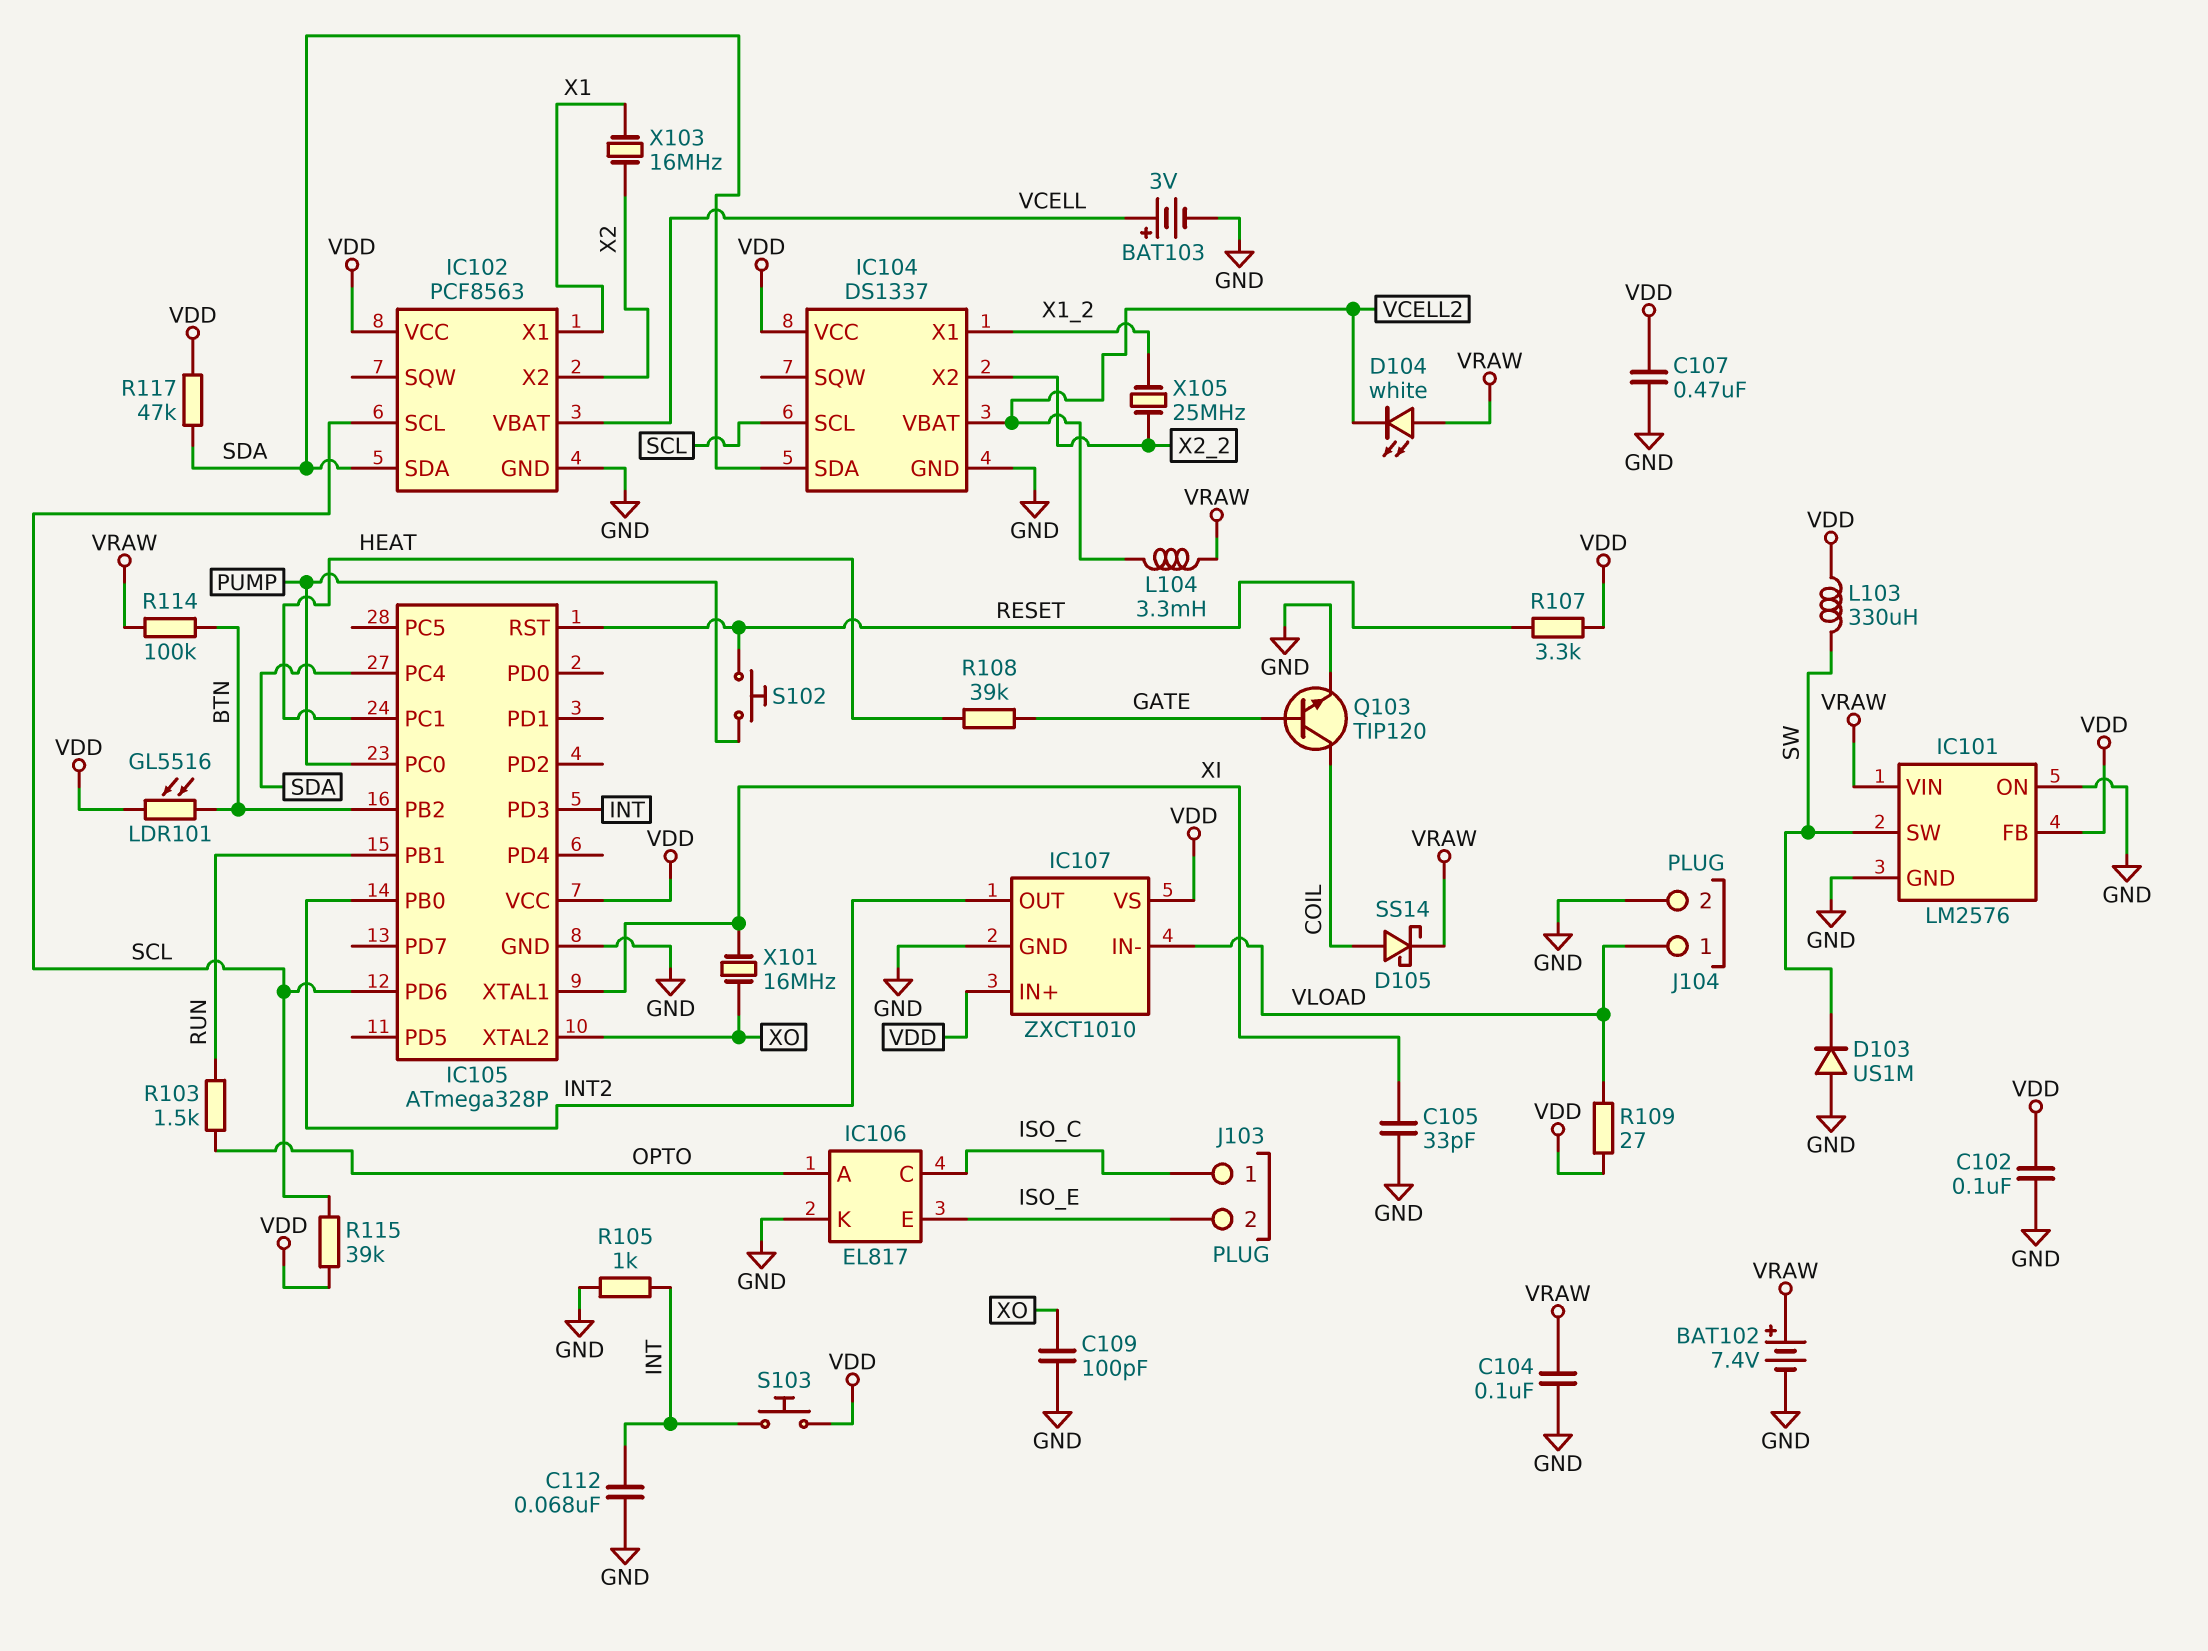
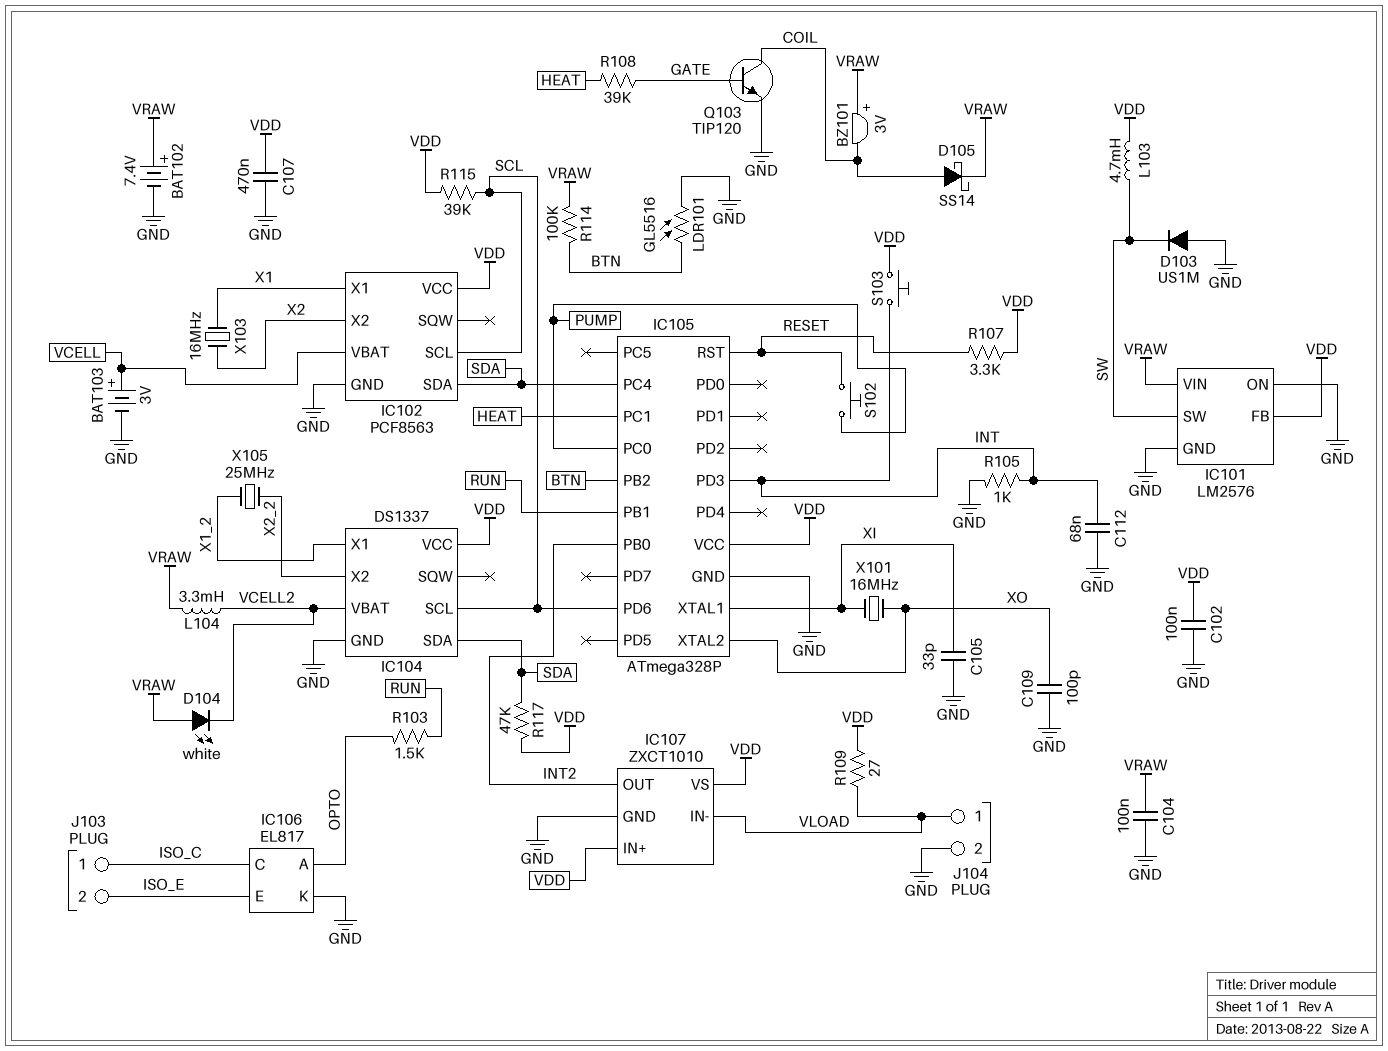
BZ101: none -> buzzer 3V (plus VRAW, minus COIL)
L103: 330uH (SW, VDD) -> 4.7mH (SW, VDD)
LDR101: GL5516 (BTN, VDD) -> GL5516 (BTN, GND)

